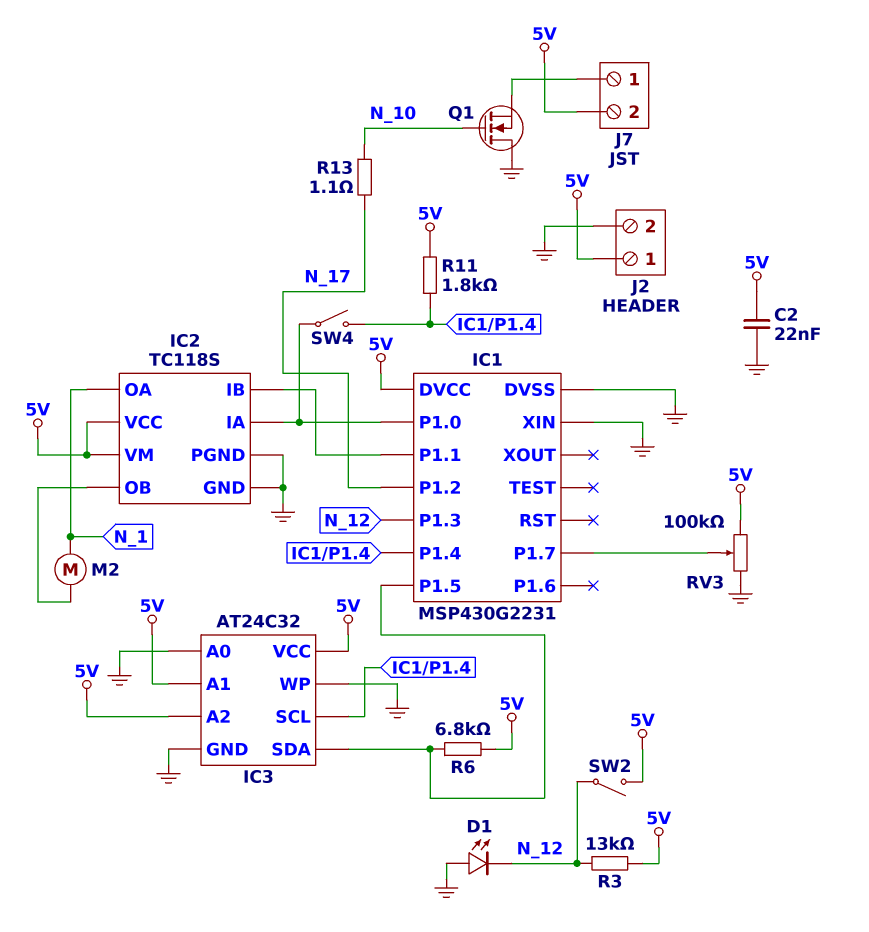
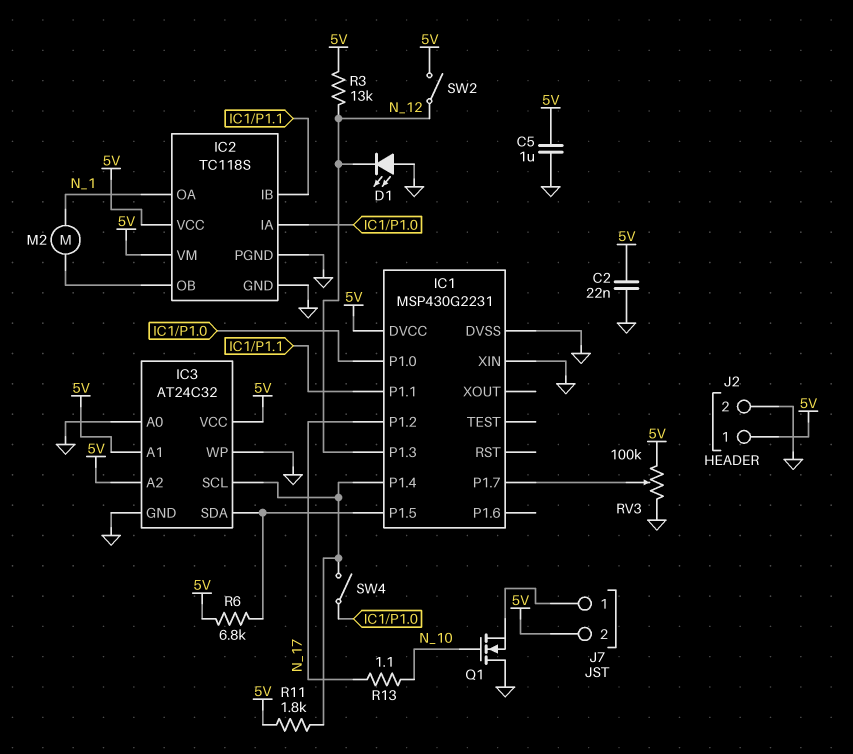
C5: none -> 1uF (5V, GND)

